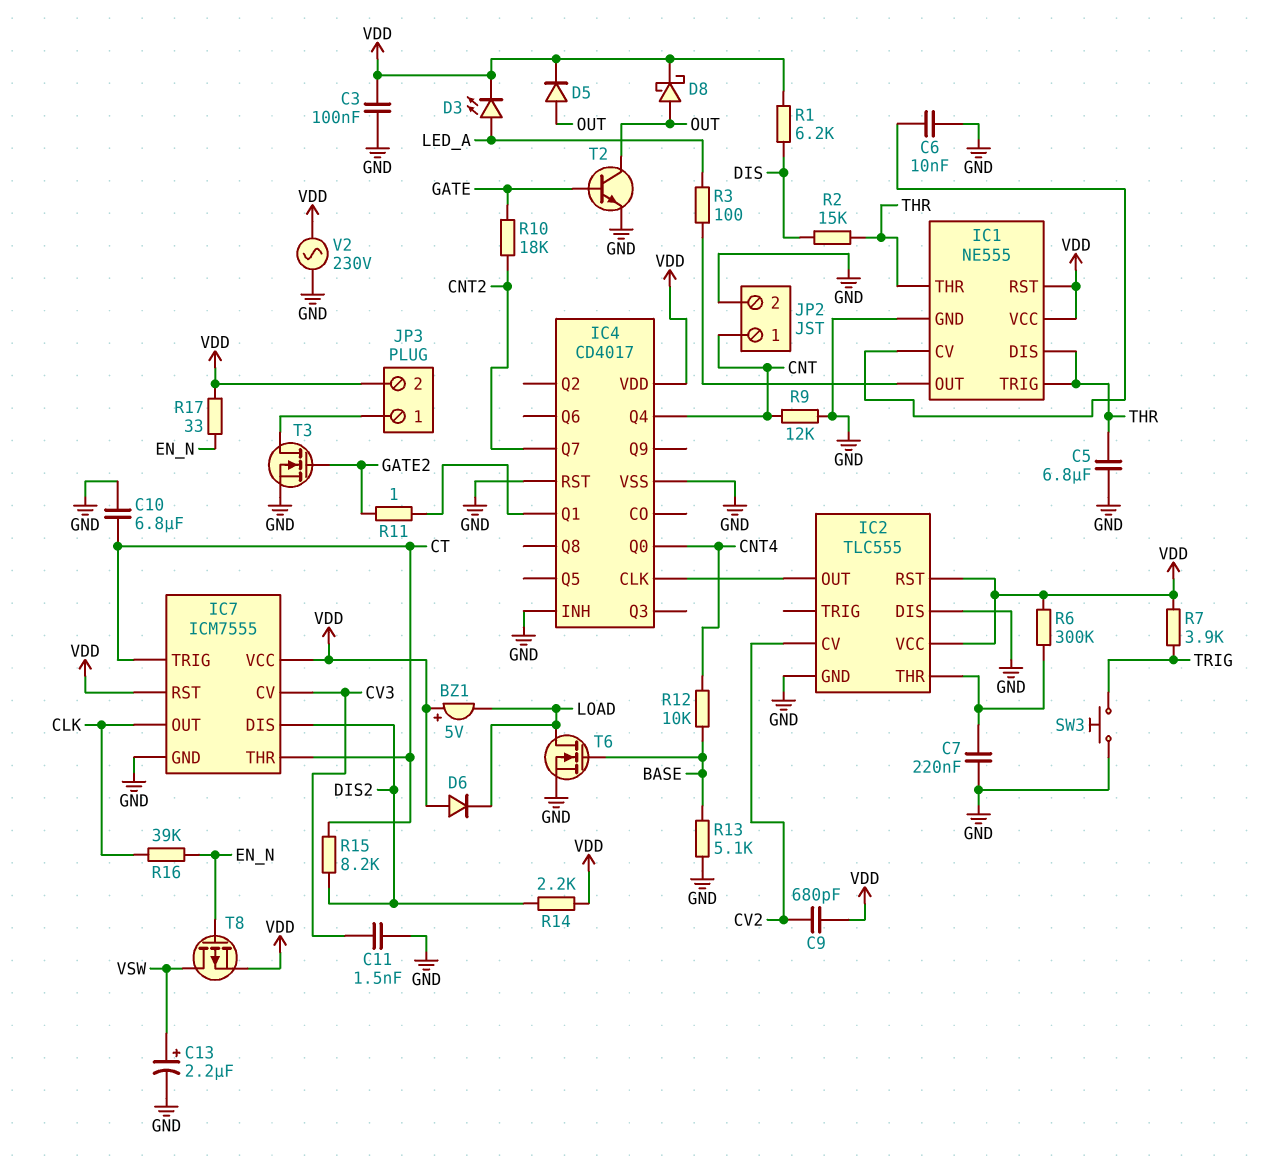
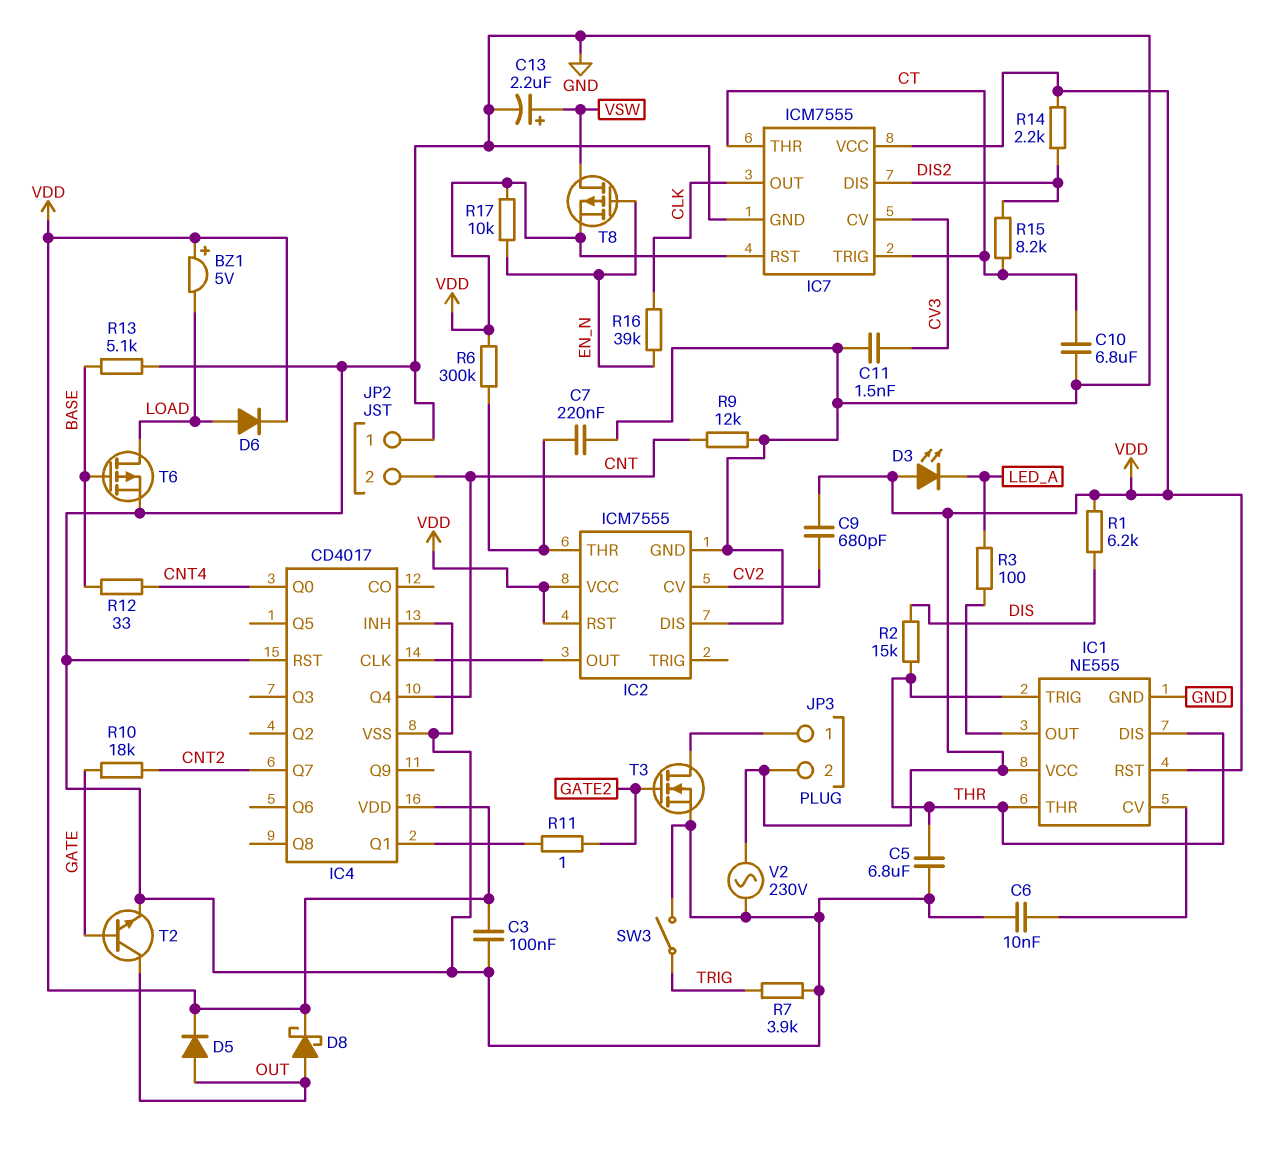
D3: LED (A LED_A, K VDD) -> LED (A VDD, K LED_A)
D6: diode (A VDD, K LOAD) -> diode (A LOAD, K VDD)
IC2: TLC555 -> ICM7555
JP2 pin 1: CNT -> GND
JP2 pin 2: GND -> CNT
R7: 3.9k (TRIG, VDD) -> 3.9k (GND, TRIG)
R12: 10k (BASE, CNT4) -> 33 (BASE, CNT4)
R17: 33 (EN_N, VDD) -> 10k (EN_N, VDD)
SW3: button (GND, TRIG) -> switch (GND, TRIG)
T6: NMOS (G BASE, D LOAD, S GND) -> PMOS (G BASE, D LOAD, S GND)

